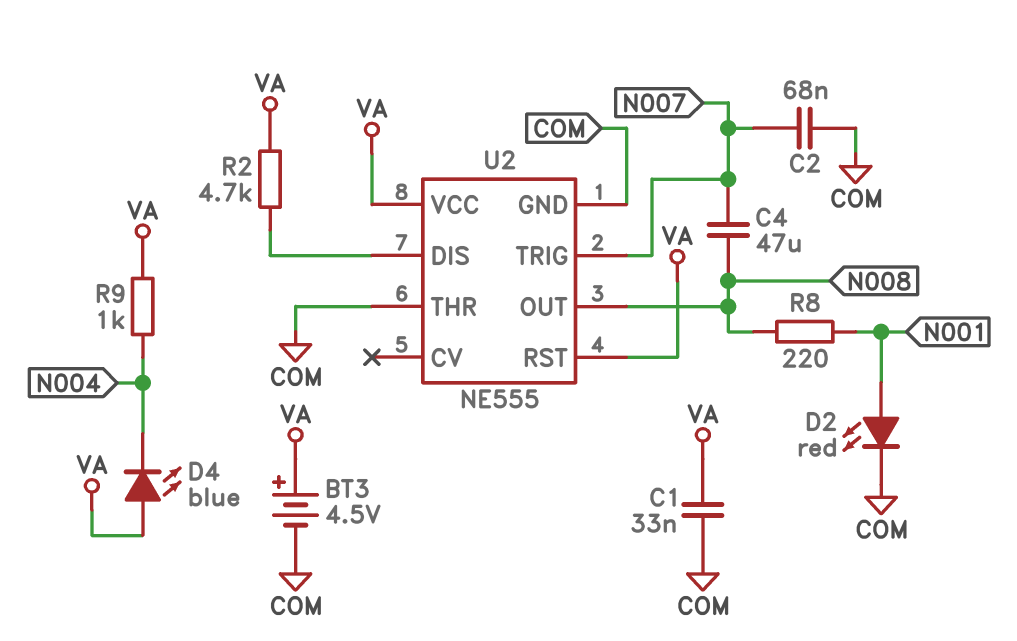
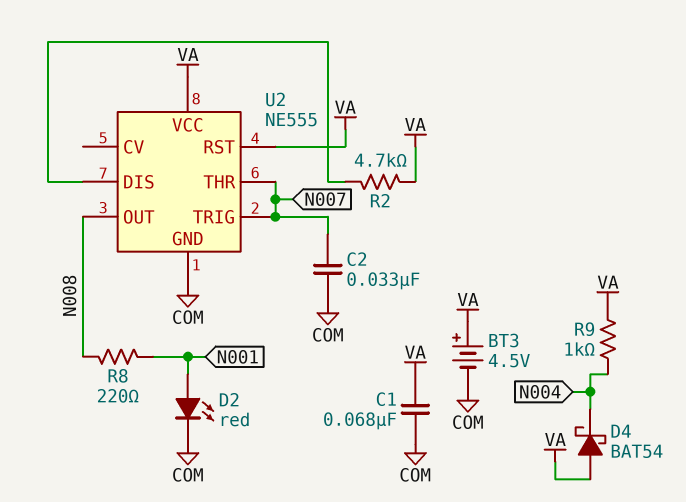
C1: 33nF (COM, VA) -> 68nF (COM, VA)
C2: 68nF (COM, N007) -> 33nF (COM, N007)
C4: 47uF (N007, N008) -> none
D4: LED blue (A VA, K N004) -> schottky BAT54 (A VA, K N004)
U2 pin THR: COM -> N007

